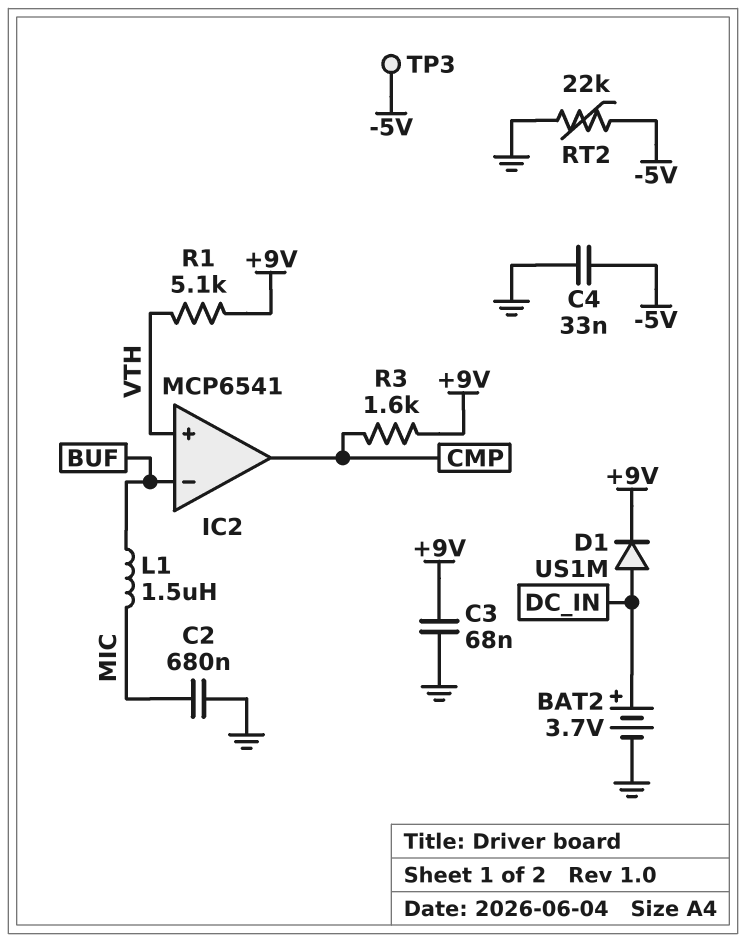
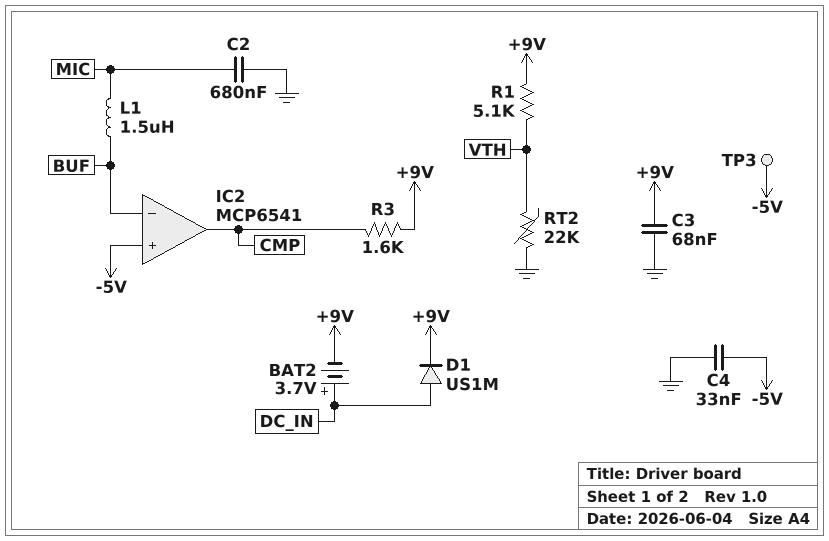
BAT2: 3.7V (plus DC_IN, minus GND) -> 3.7V (plus DC_IN, minus +9V)
IC2 pin in+: VTH -> -5V
RT2: 22k (-5V, GND) -> 22k (GND, VTH)

